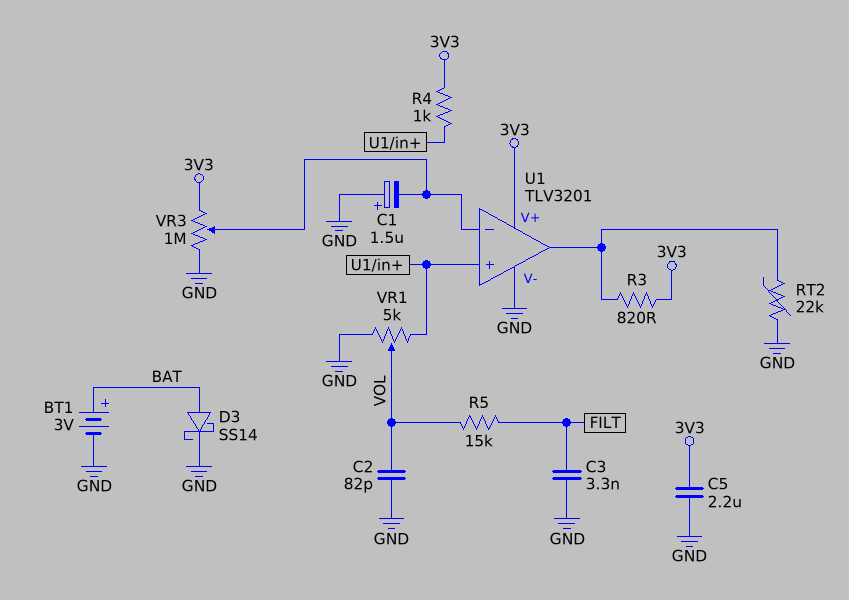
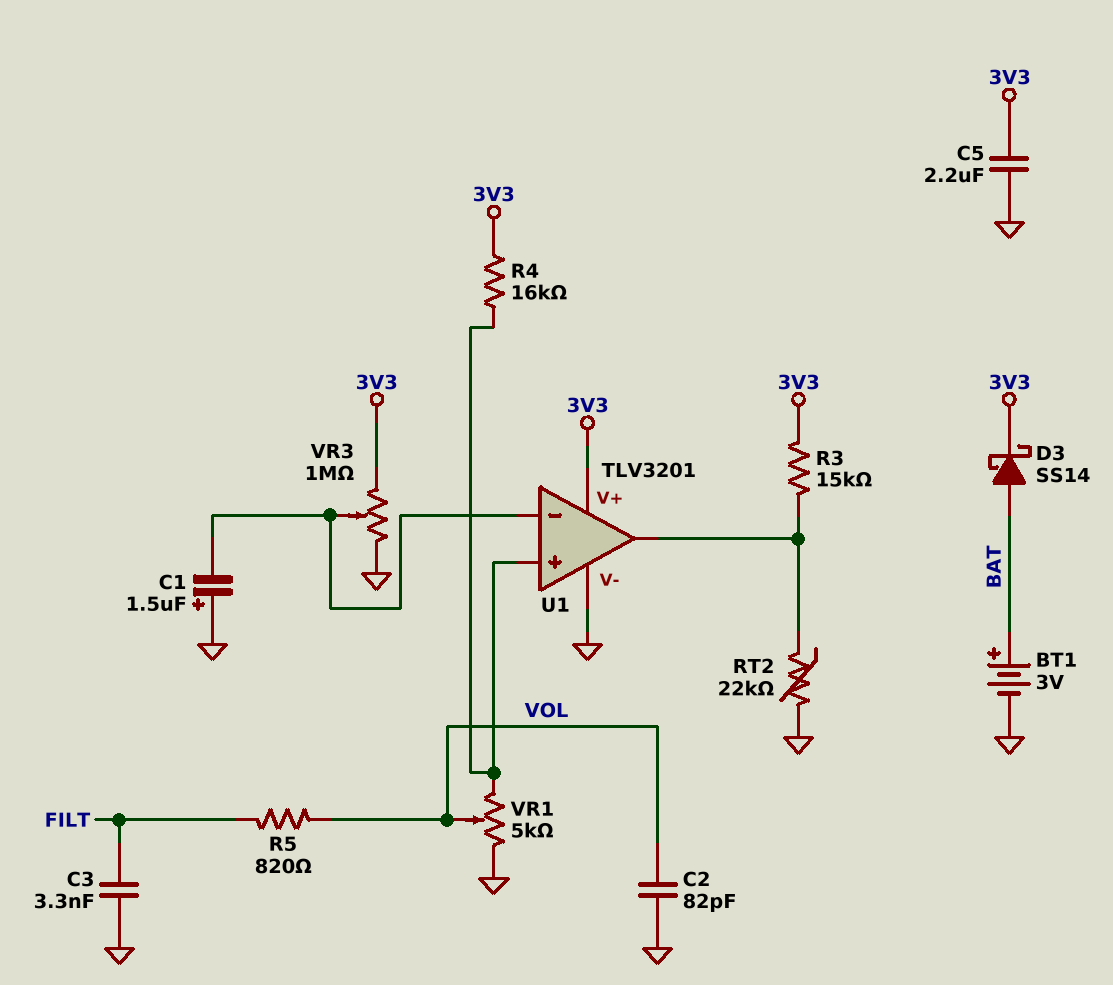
D3: schottky SS14 (A BAT, K GND) -> schottky SS14 (A BAT, K 3V3)
R3: 820 (3V3, U1/out) -> 15k (3V3, U1/out)
R4: 1k (3V3, U1/in+) -> 16k (3V3, U1/in+)
R5: 15k (FILT, VOL) -> 820 (FILT, VOL)

